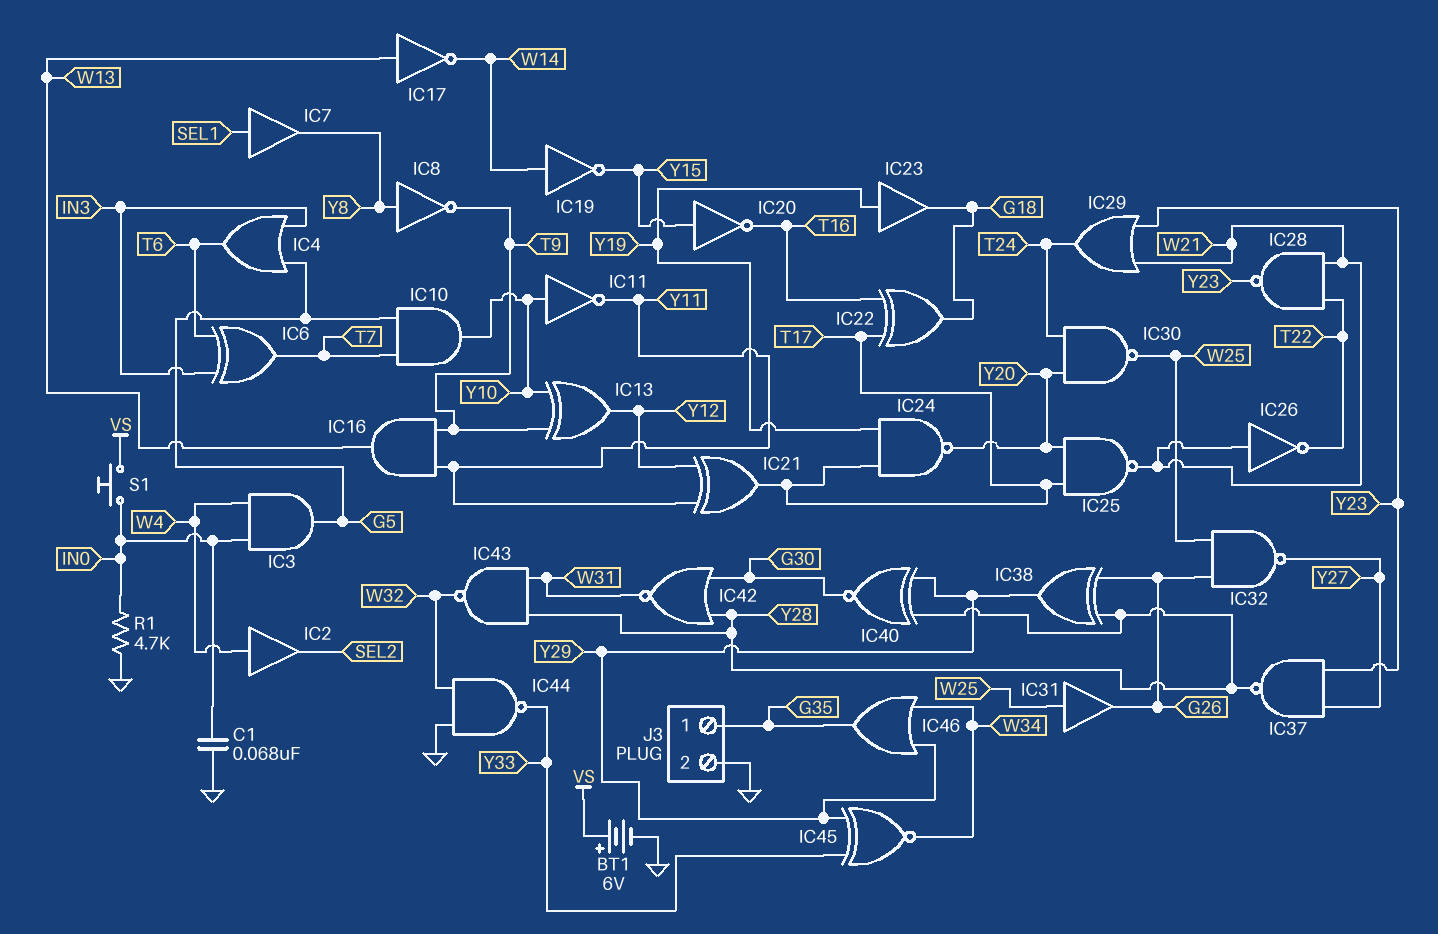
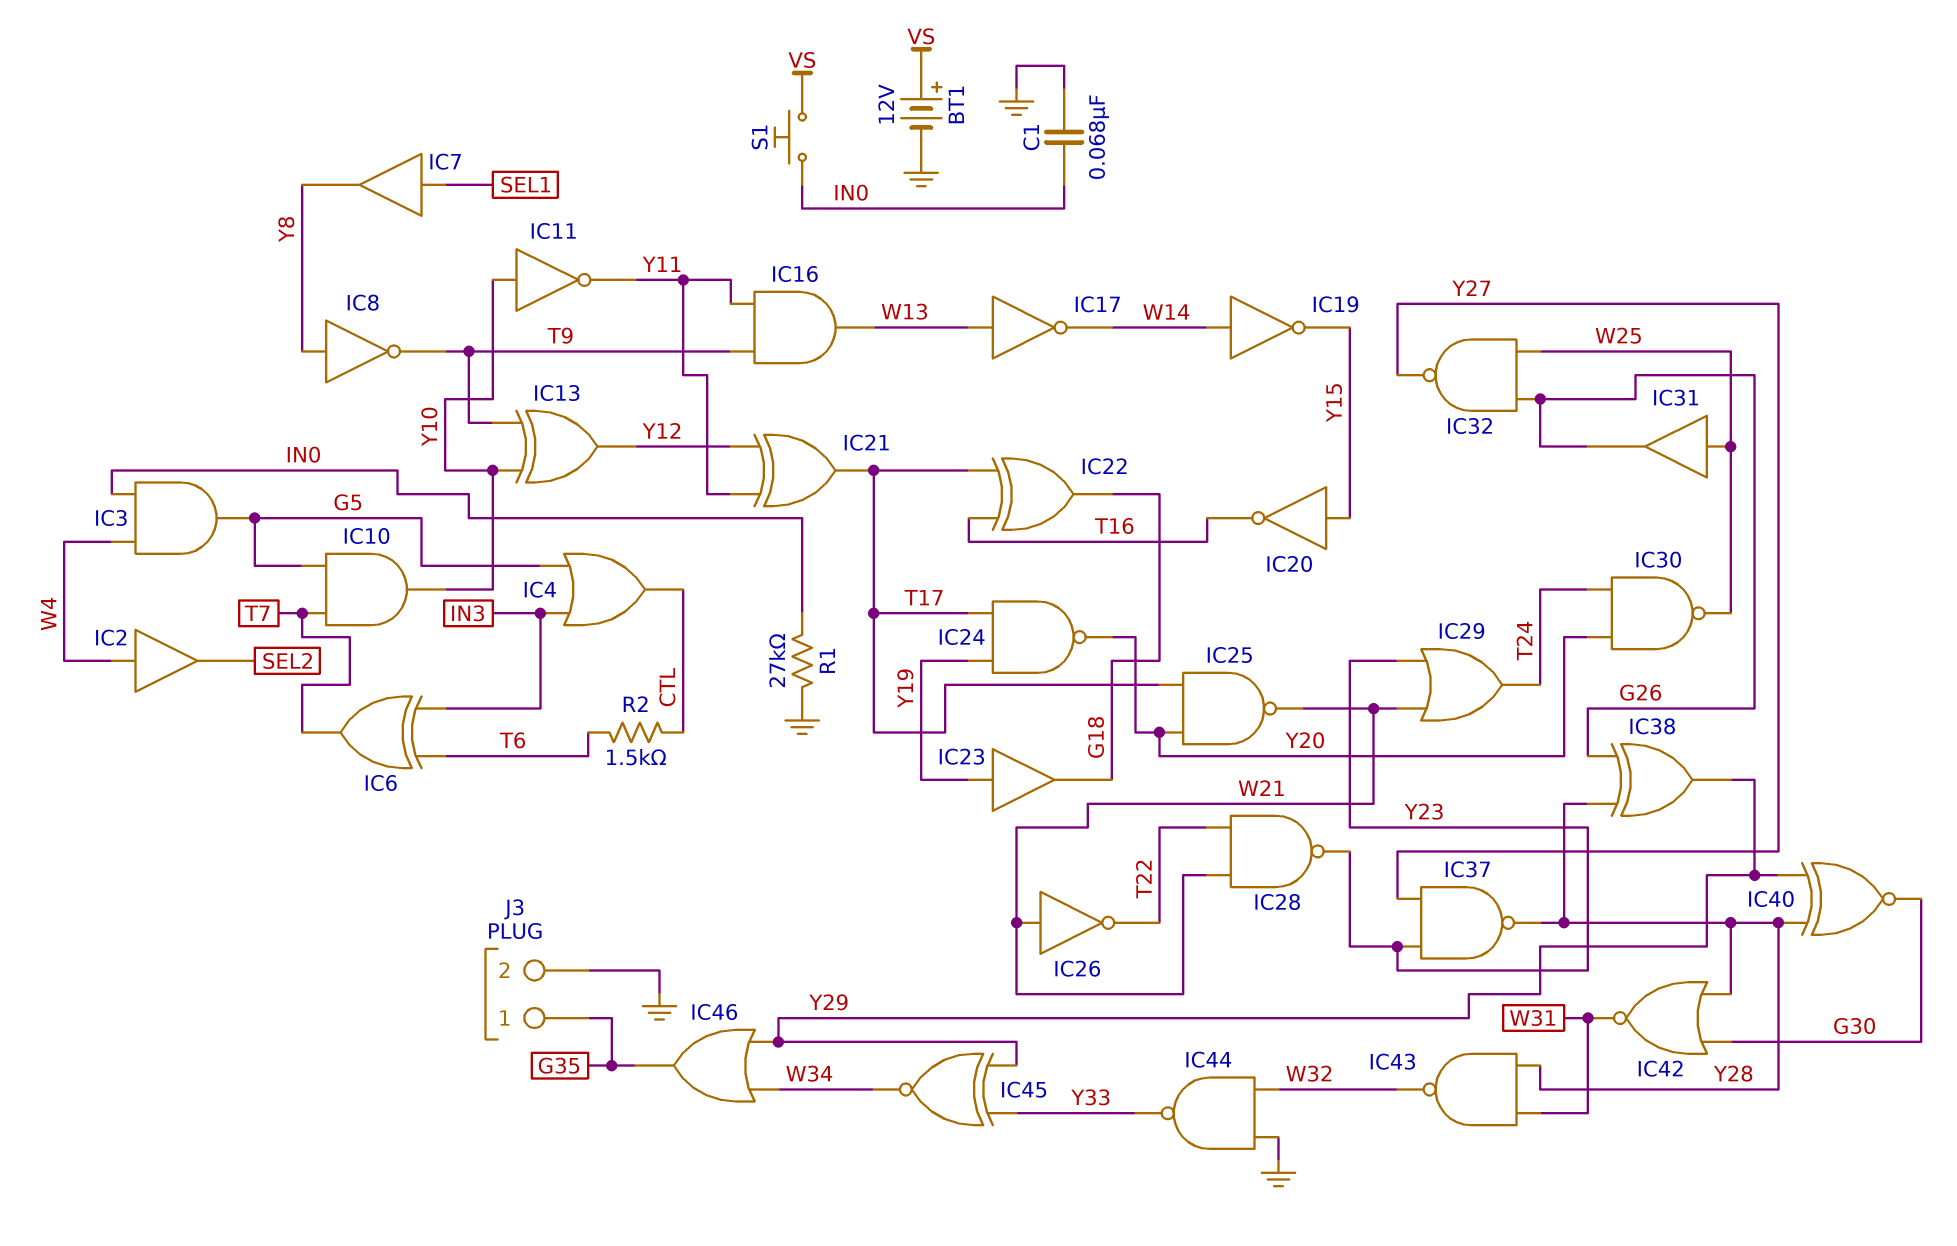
BT1: 6V (plus VS, minus GND) -> 12V (plus VS, minus GND)
IC4: OR (in G5, in IN3, out T6) -> OR (in G5, in IN3, out CTL)
R1: 4.7k (GND, IN0) -> 27k (GND, IN0)
R2: none -> 1.5k (CTL, T6)

